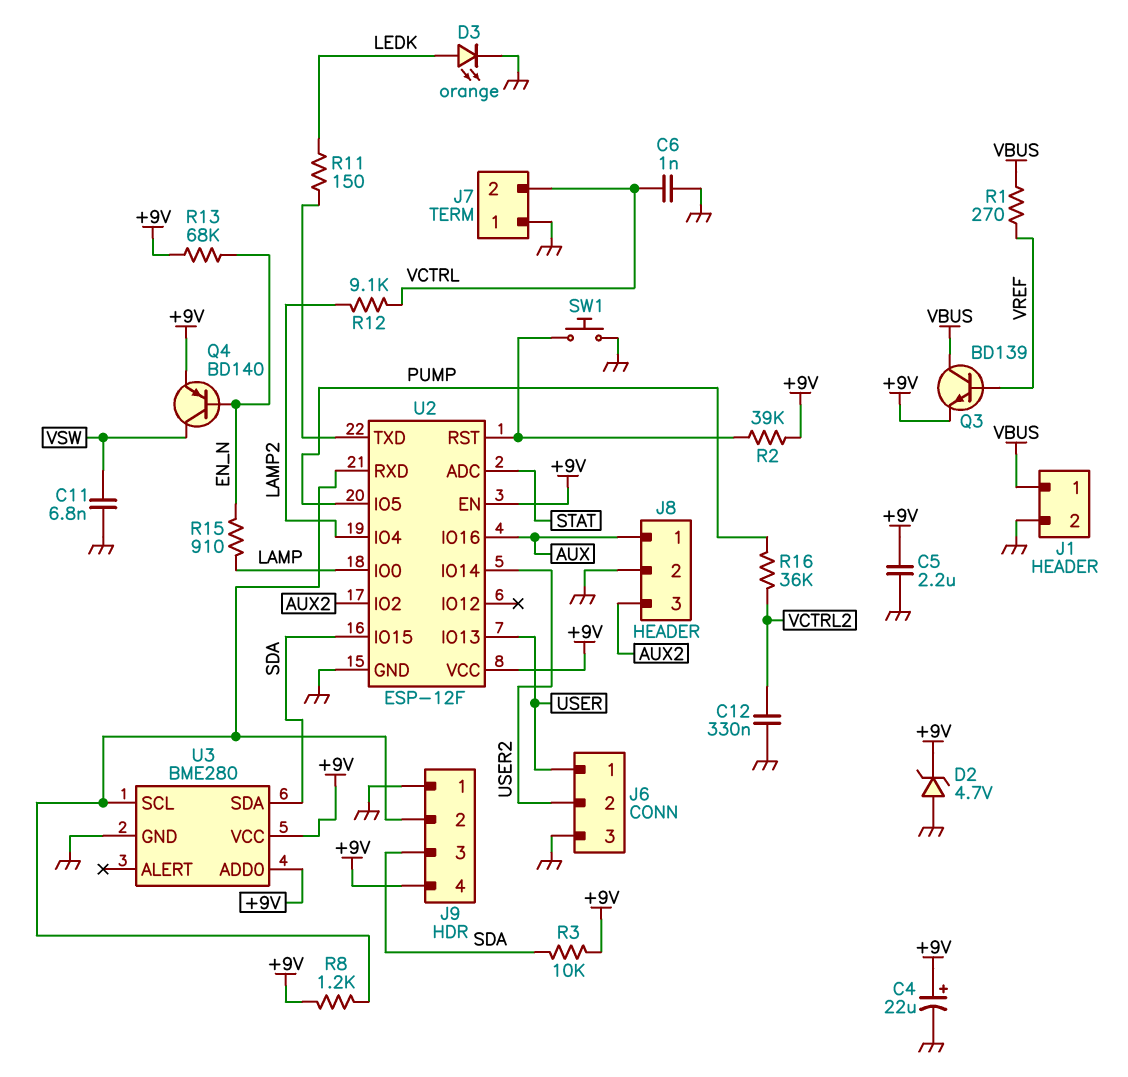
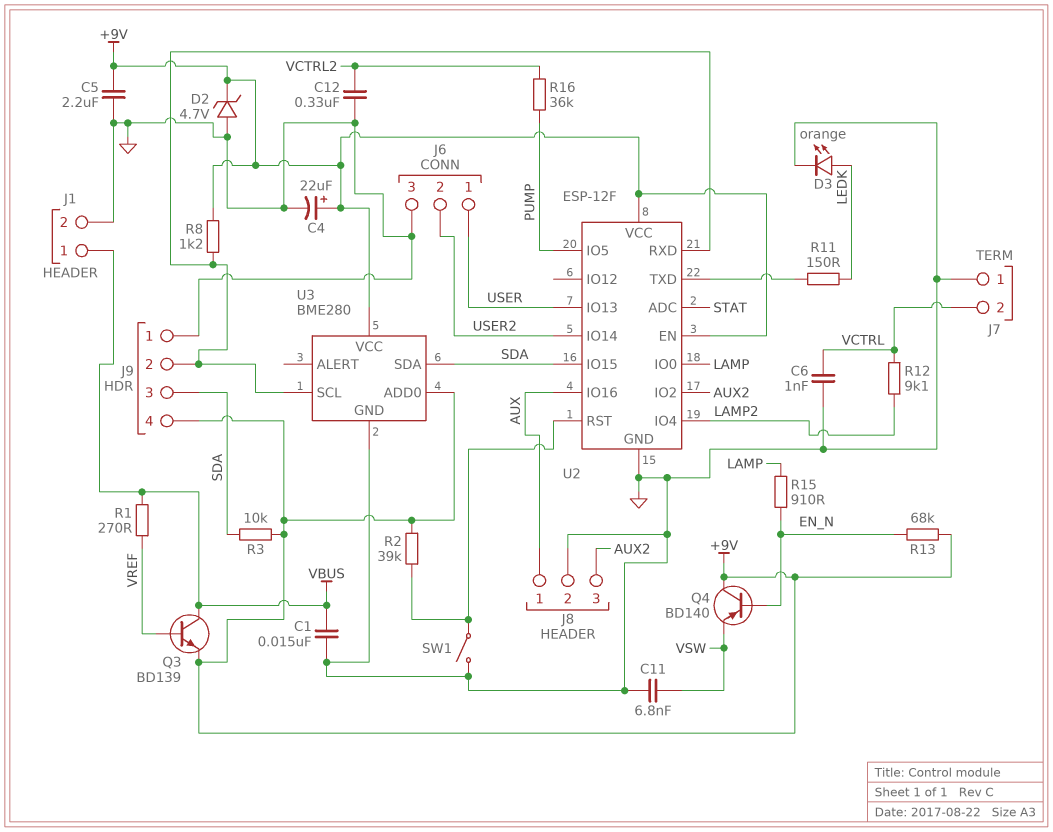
C1: none -> 15nF (GND, VBUS)
Q4: PNP BD140 (B EN_N, C VSW, E +9V) -> PNP BD140 (B EN_N, C +9V, E VSW)
SW1: button (GND, U2/RST) -> switch (GND, U2/RST)

